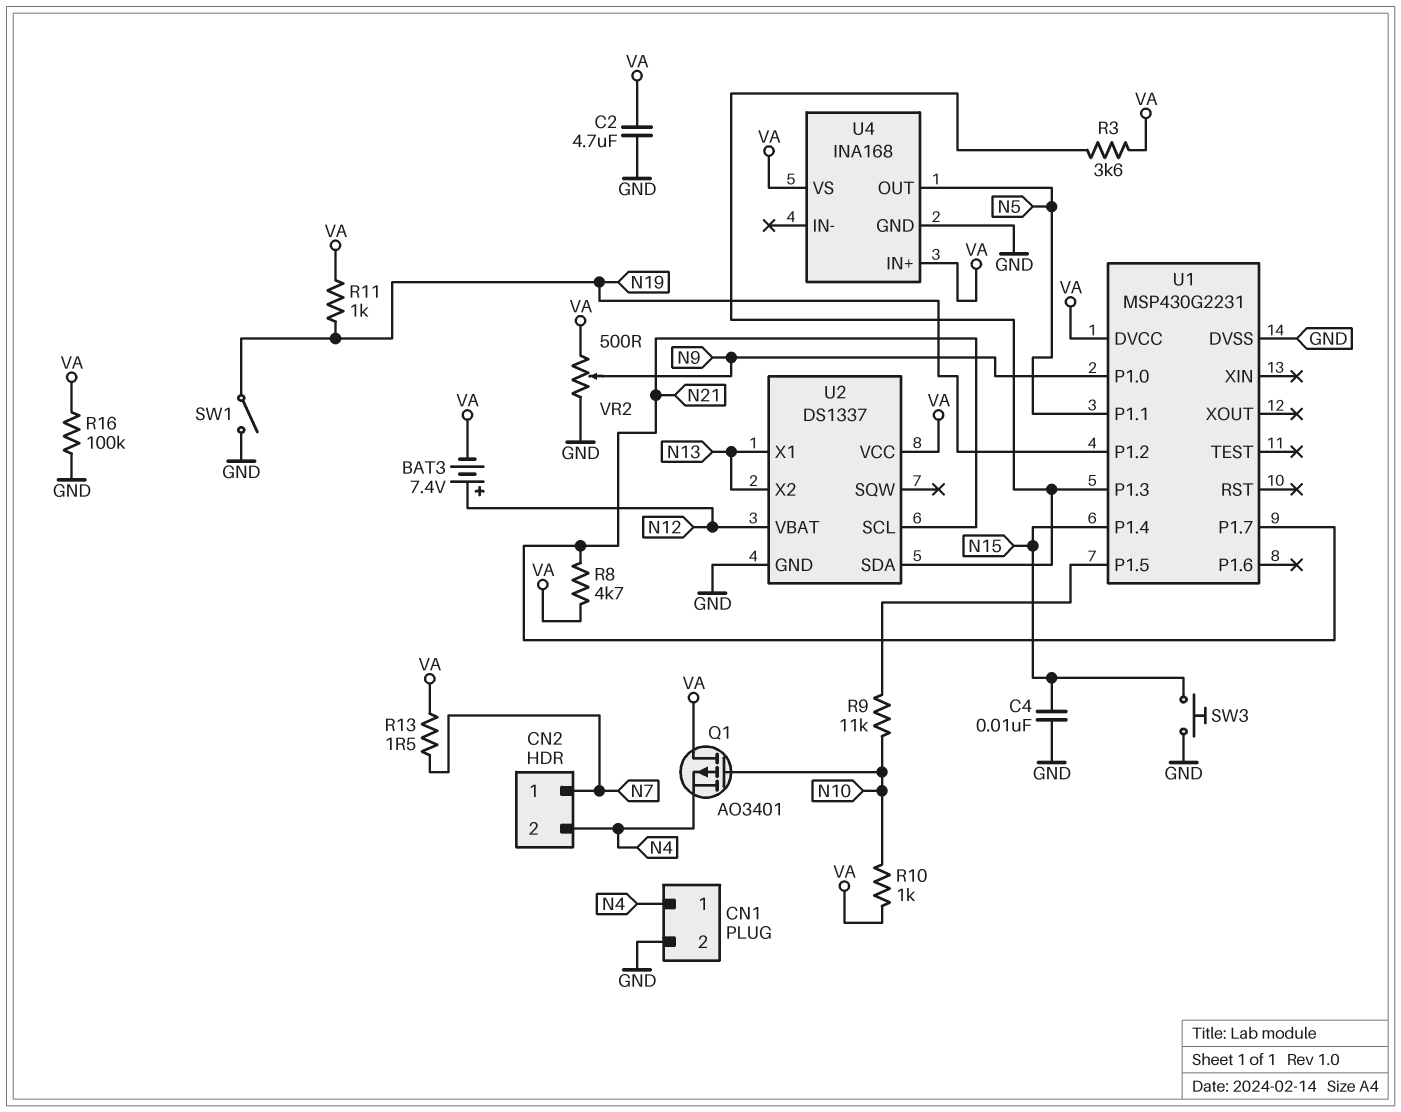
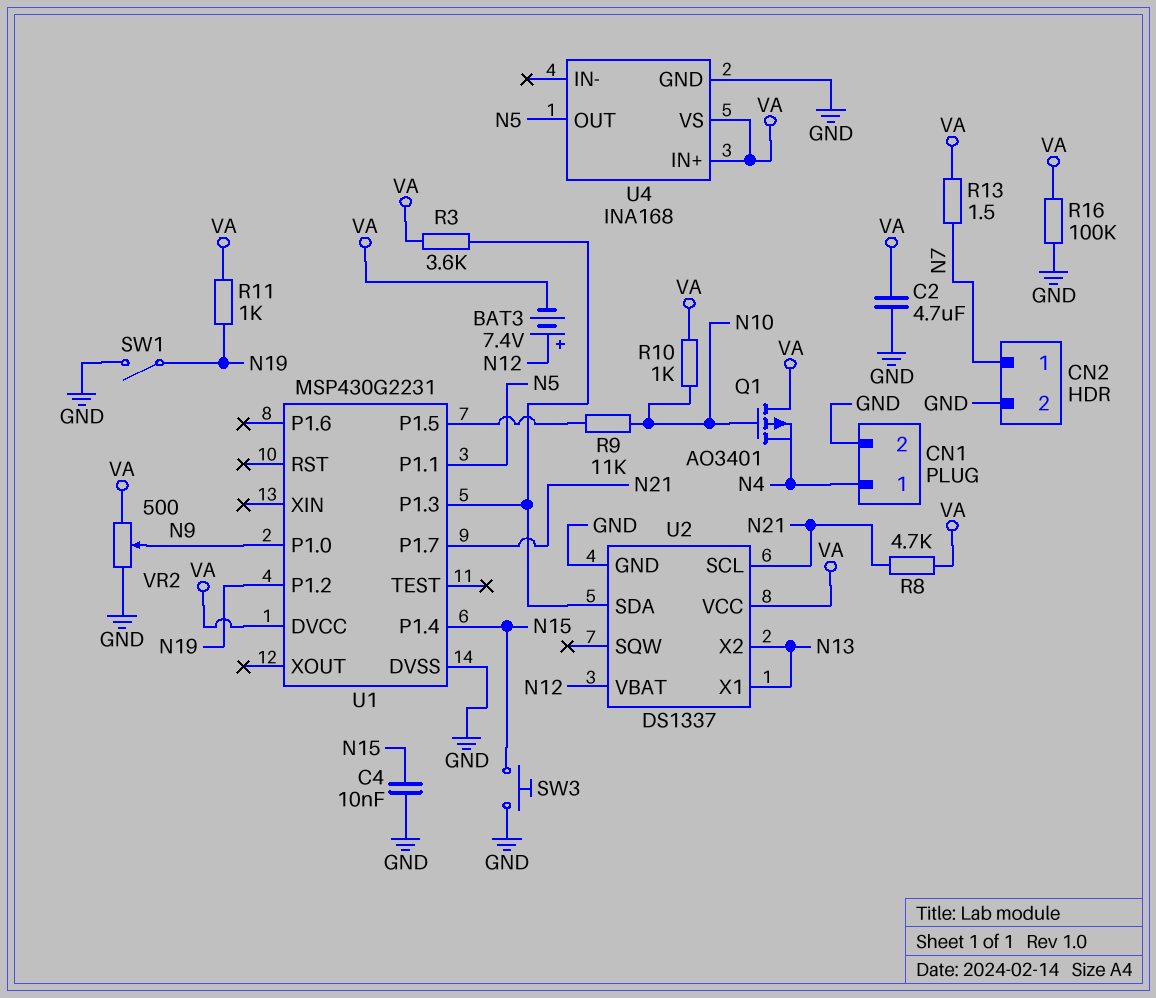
CN2 pin 2: N4 -> GND

